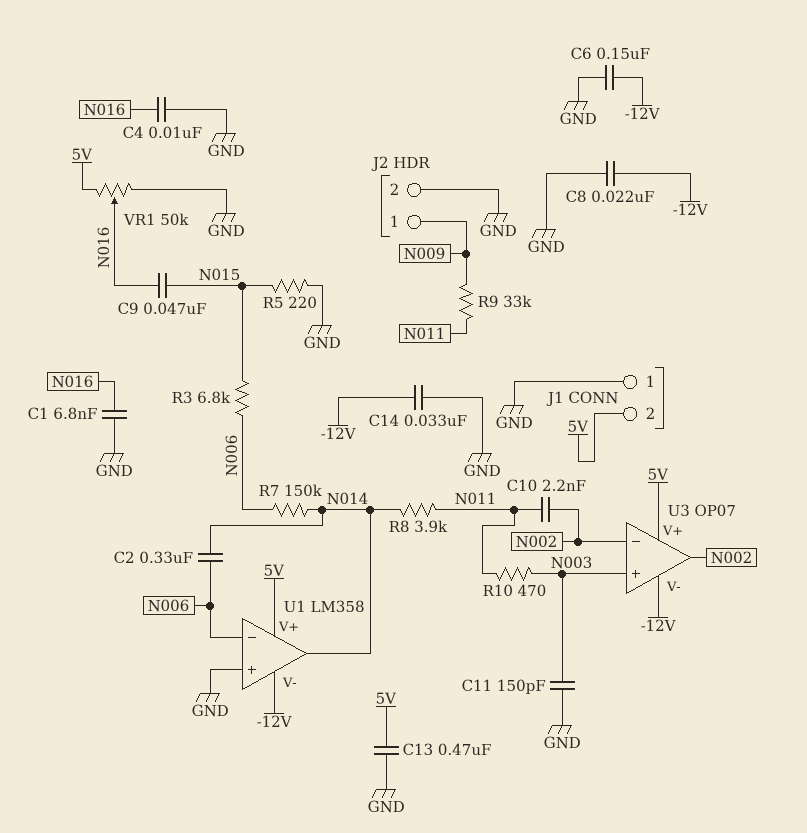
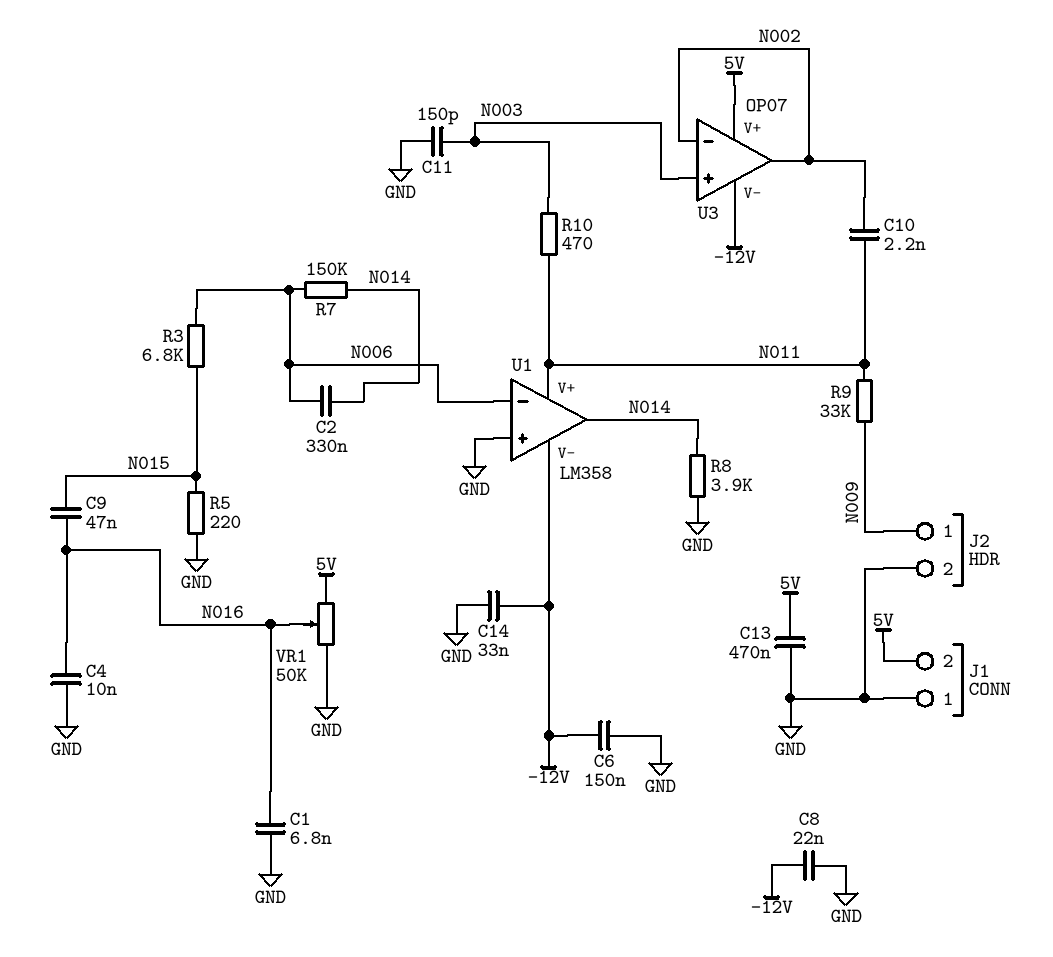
R8: 3.9k (N011, N014) -> 3.9k (GND, N014)
U1 pin V+: 5V -> N011

